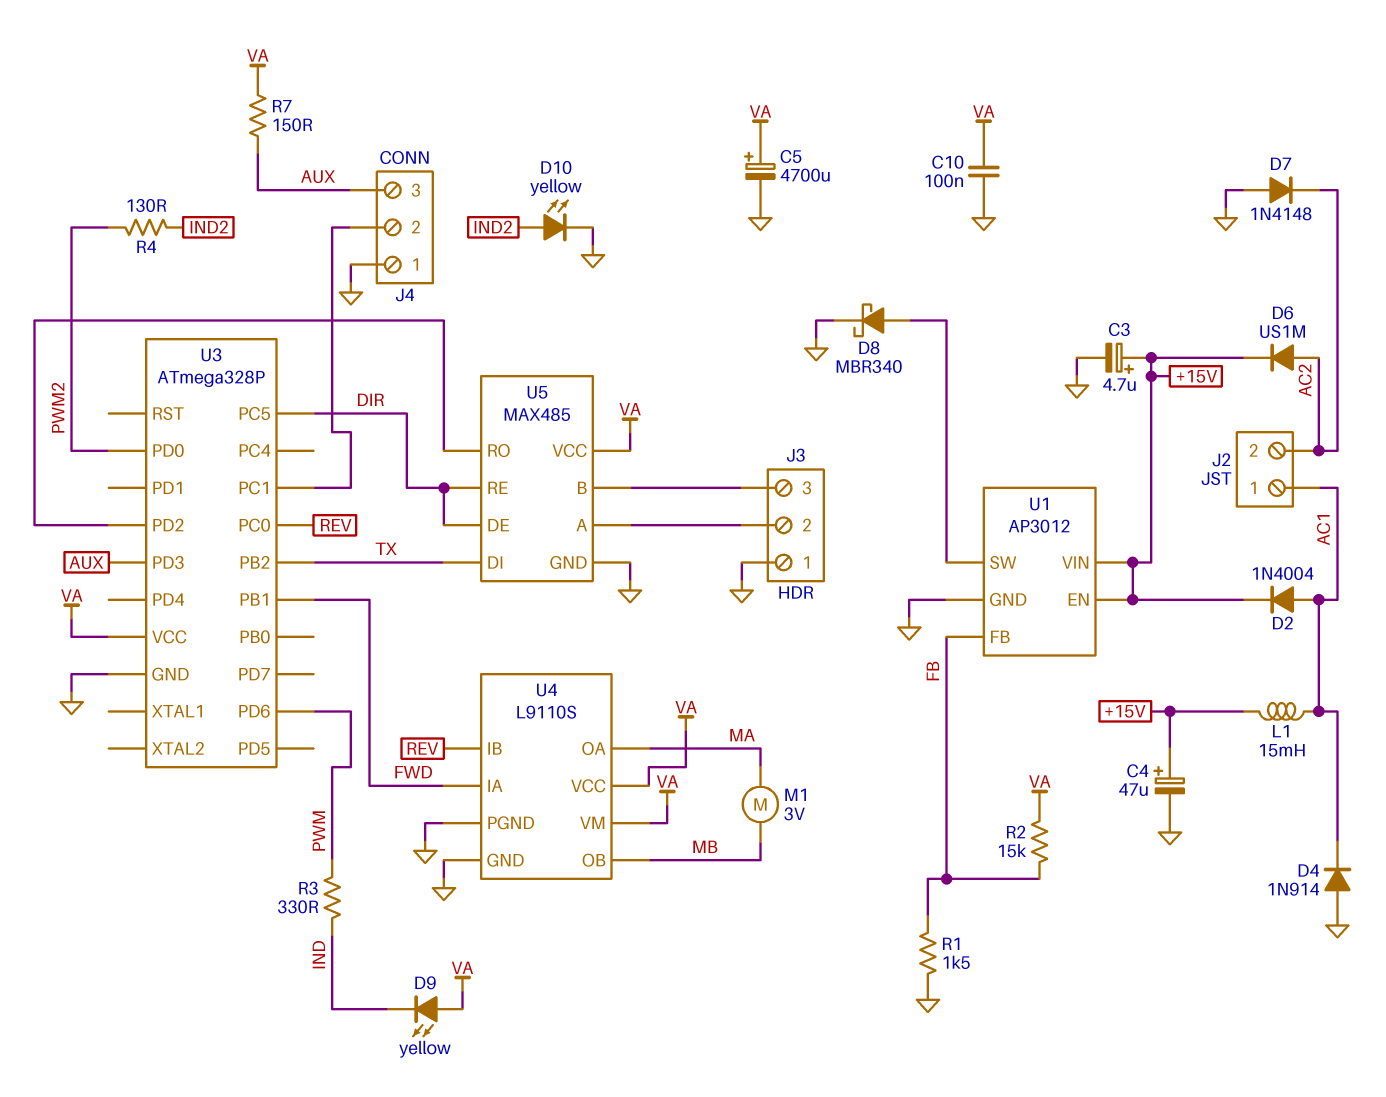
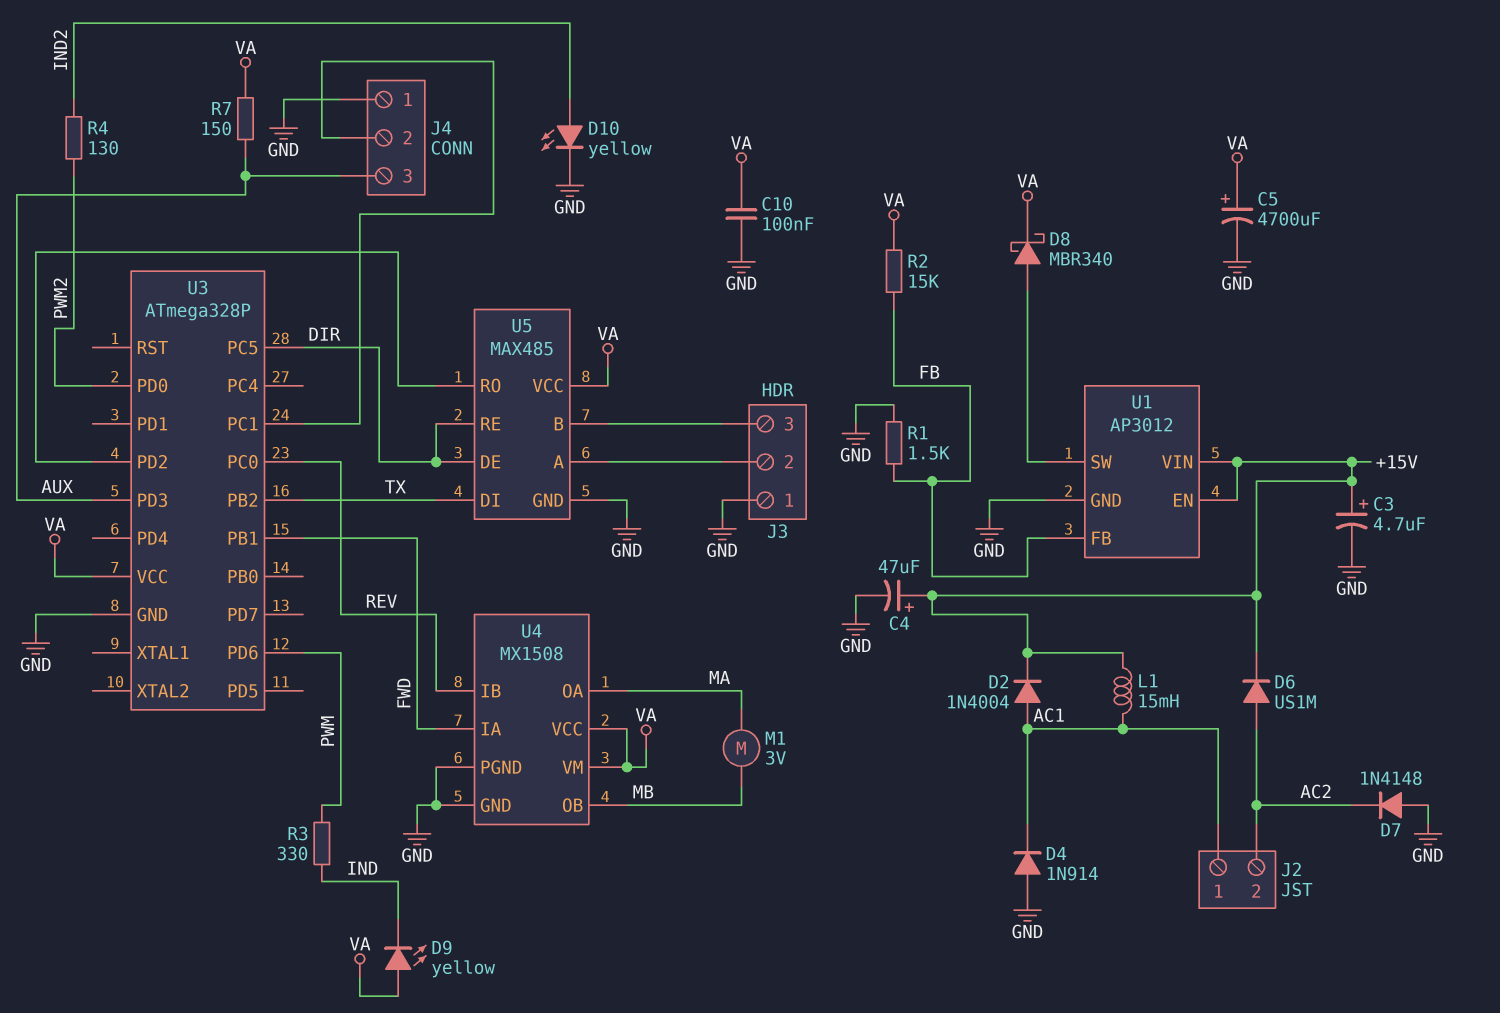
D8: schottky MBR340 (A U1/SW, K GND) -> schottky MBR340 (A U1/SW, K VA)
U4: L9110S -> MX1508

